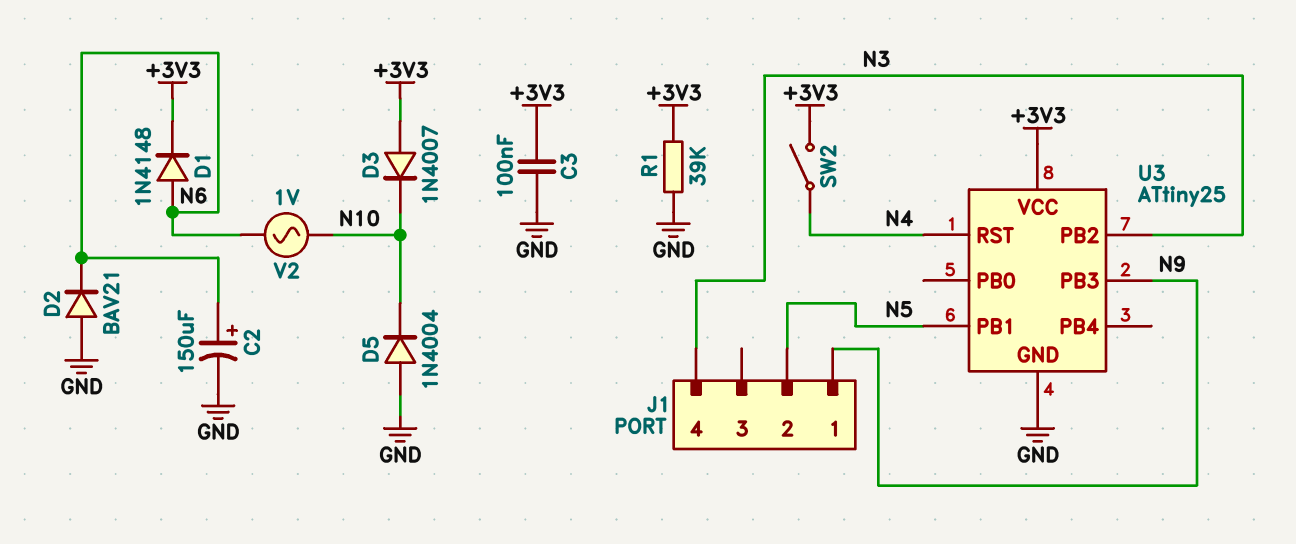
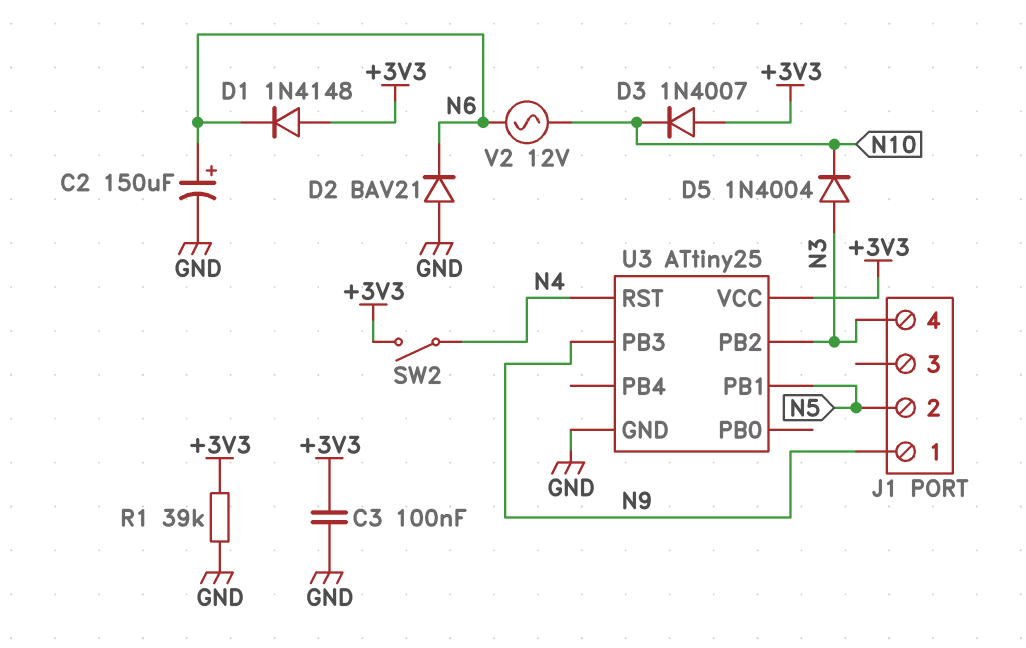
D1: diode 1N4148 (A N6, K +3V3) -> diode 1N4148 (A +3V3, K N6)
D5: diode 1N4004 (A GND, K N10) -> diode 1N4004 (A N3, K N10)
V2: AC 1V (N6, N10) -> AC 12V (N6, N10)

